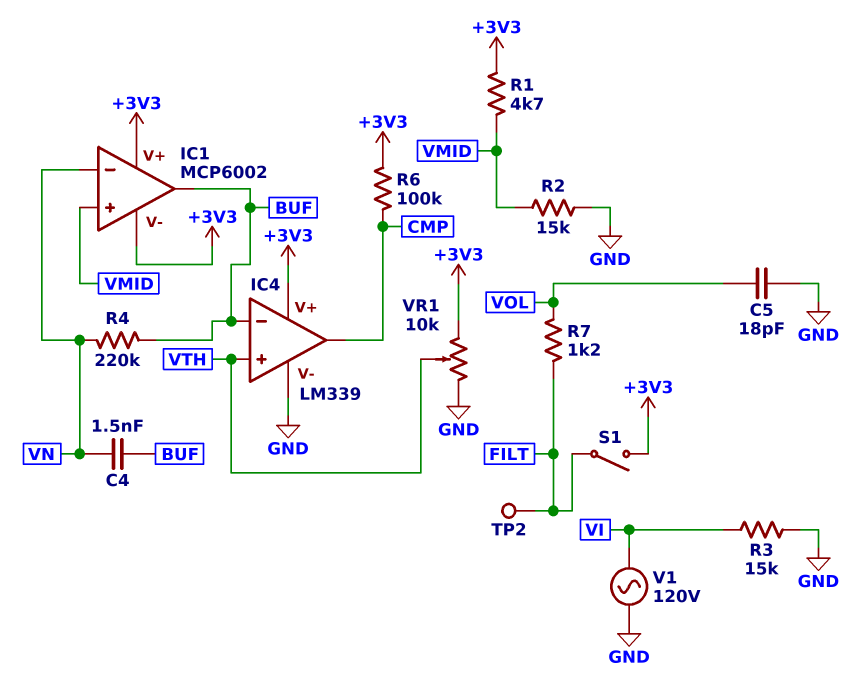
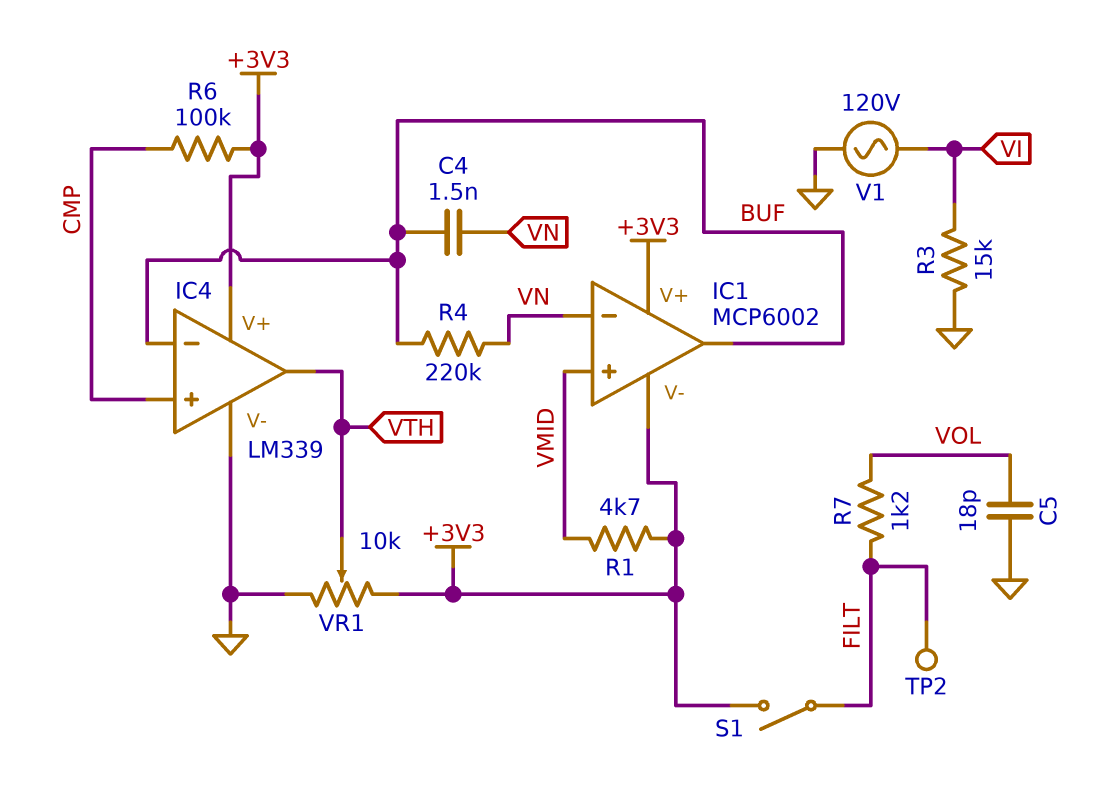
IC4 pin in+: VTH -> CMP
IC4 pin out: CMP -> VTH
R2: 15k (GND, VMID) -> none

